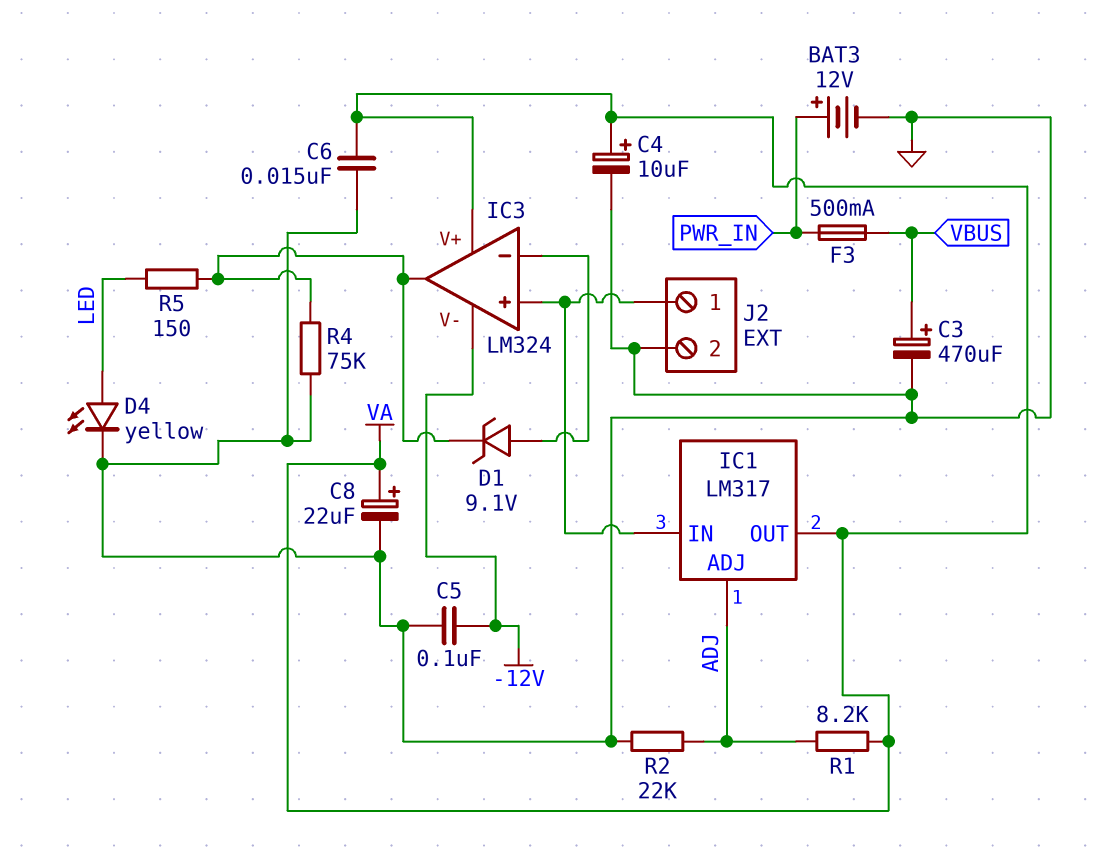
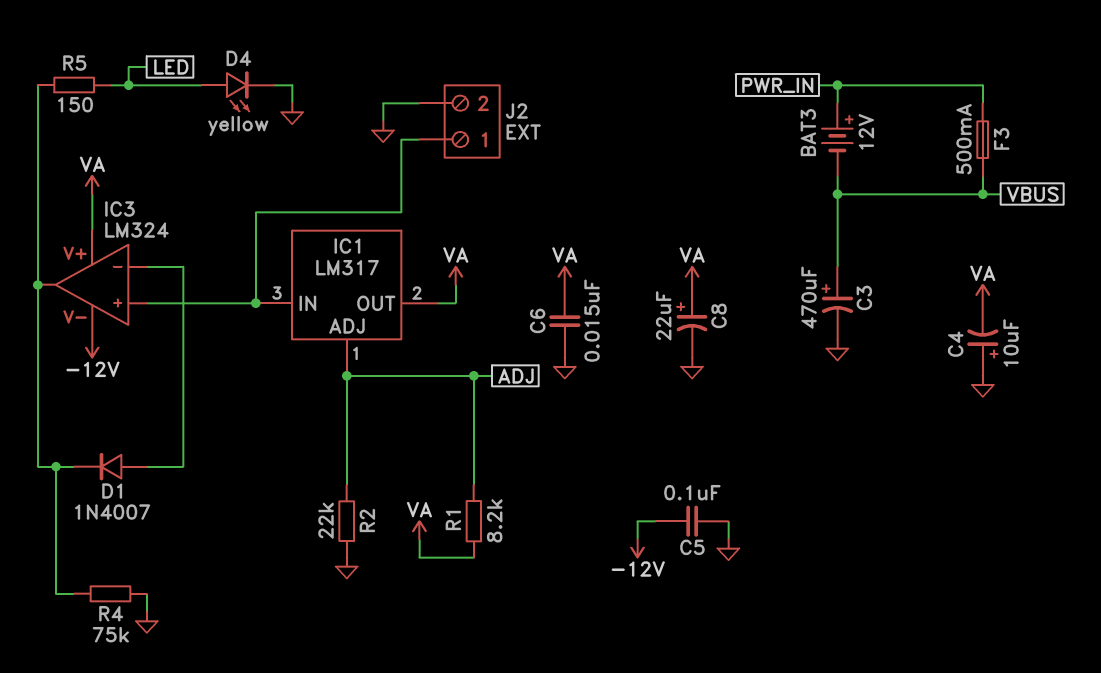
BAT3: 12V (plus PWR_IN, minus GND) -> 12V (plus PWR_IN, minus VBUS)
C4: 10uF (plus VA, minus GND) -> 10uF (plus GND, minus VA)
D1: zener 9.1V (A IC3/in-, K IC3/out) -> diode 1N4007 (A IC3/in-, K IC3/out)

